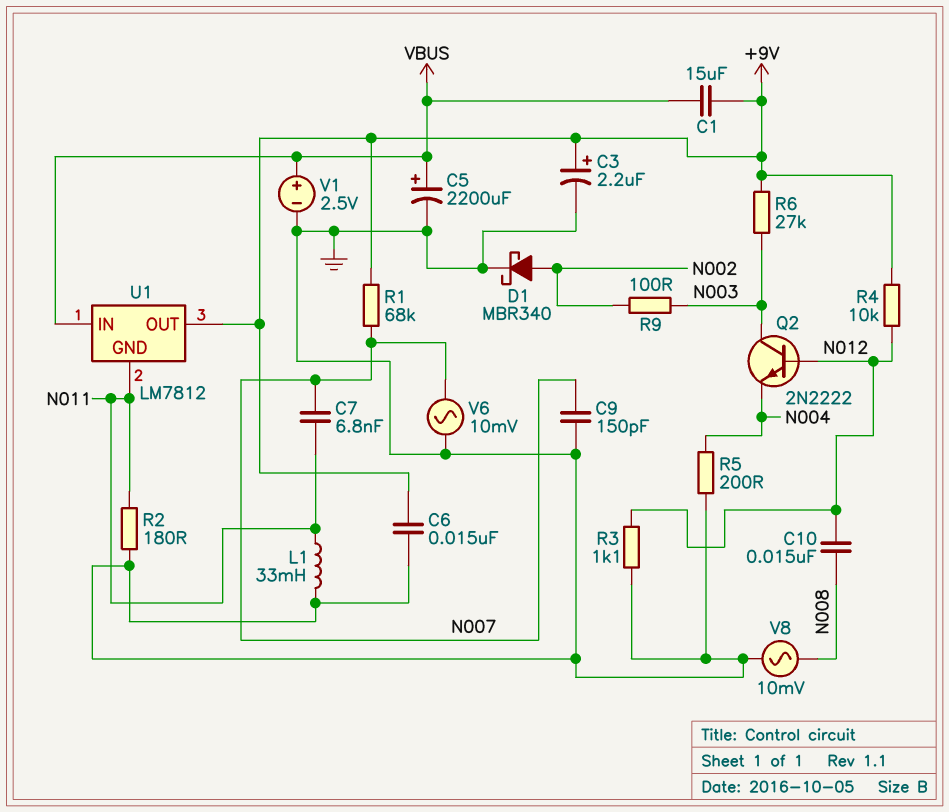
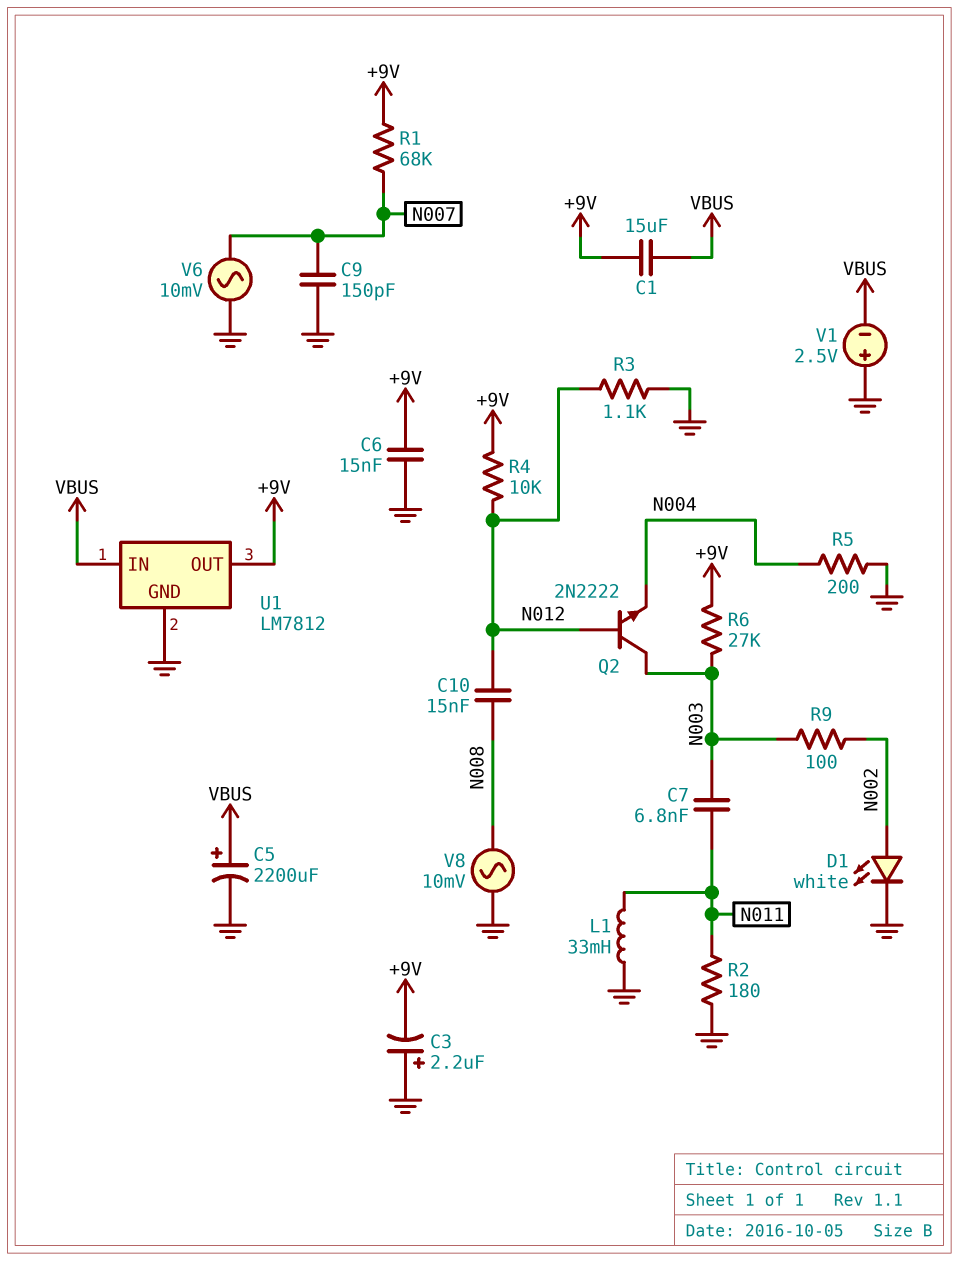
C3: 2.2uF (plus +9V, minus GND) -> 2.2uF (plus GND, minus +9V)
C7: 6.8nF (N007, N011) -> 6.8nF (N003, N011)
D1: schottky MBR340 (A N002, K GND) -> LED white (A N002, K GND)
U1 pin GND: N011 -> GND
V1: 2.5V (plus VBUS, minus GND) -> 2.5V (plus GND, minus VBUS)

